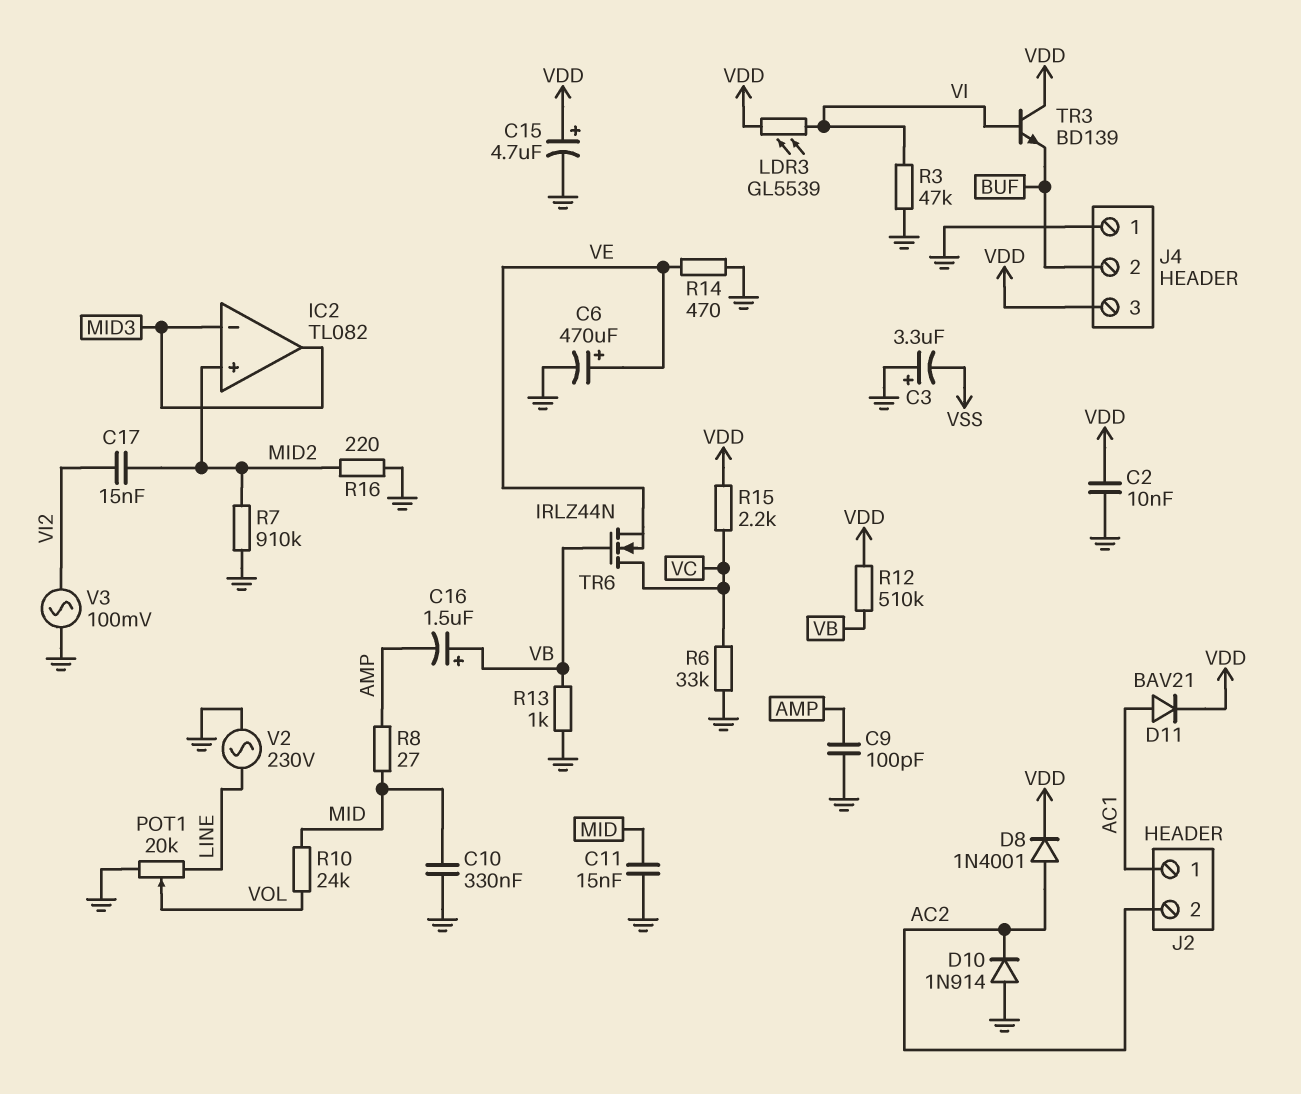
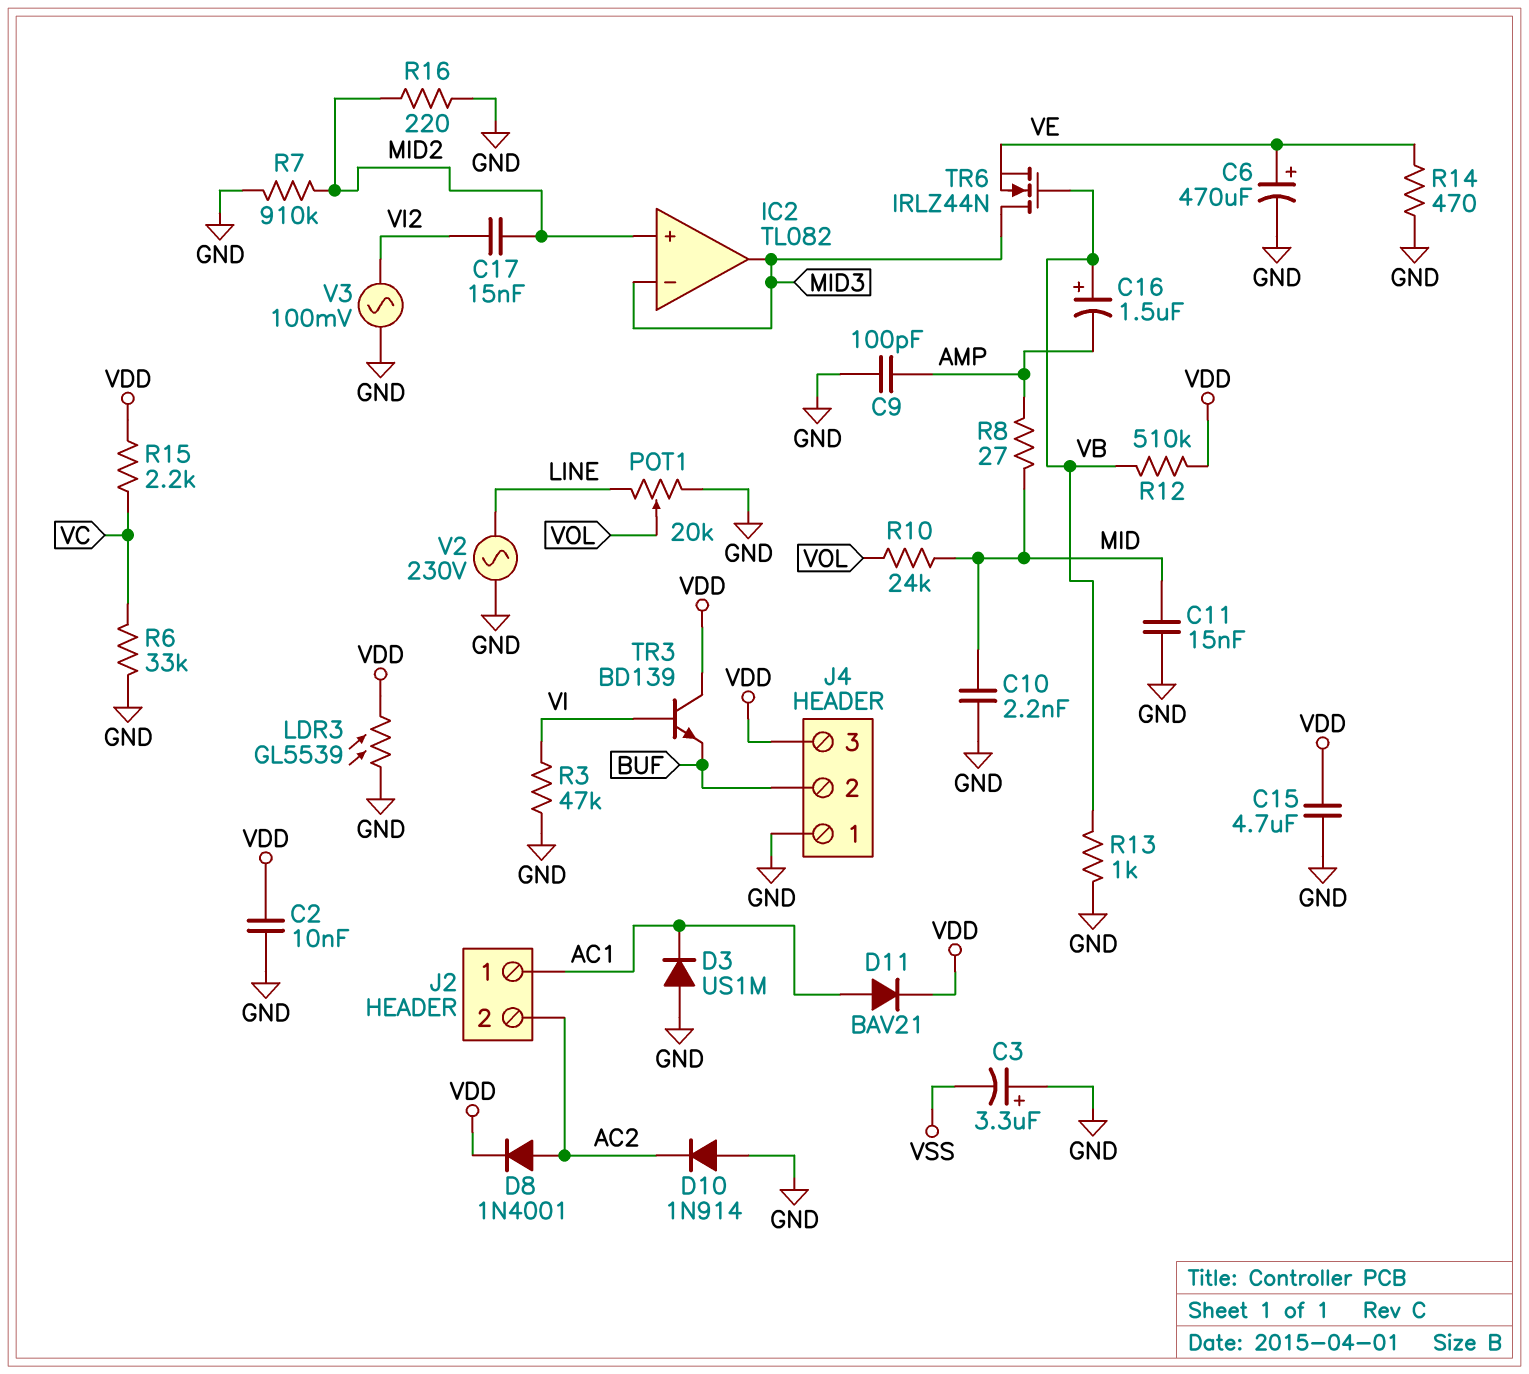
C10: 330nF (GND, MID) -> 2.2nF (GND, MID)
C15: 4.7uF (plus VDD, minus GND) -> 4.7uF (GND, VDD)
D3: none -> diode US1M (A GND, K AC1)
LDR3: GL5539 (VDD, VI) -> GL5539 (GND, VDD)
TR6: NMOS IRLZ44N (G VB, D VC, S VE) -> NMOS IRLZ44N (G VB, D MID3, S VE)

